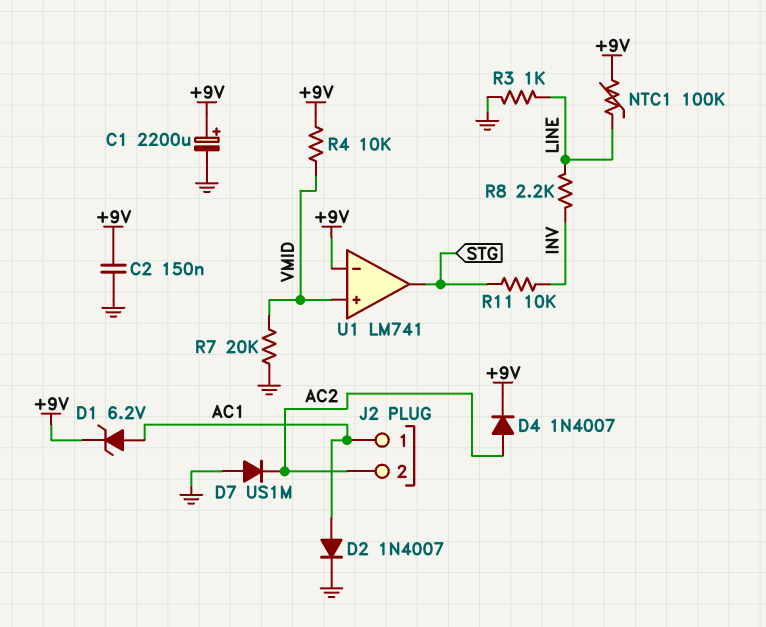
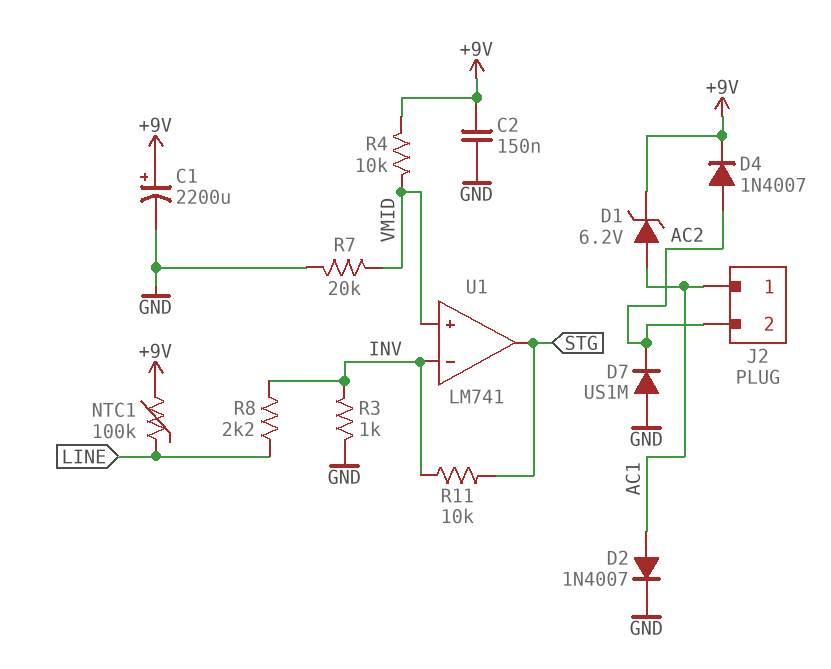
R3: 1k (GND, LINE) -> 1k (GND, INV)
U1 pin in-: +9V -> INV

